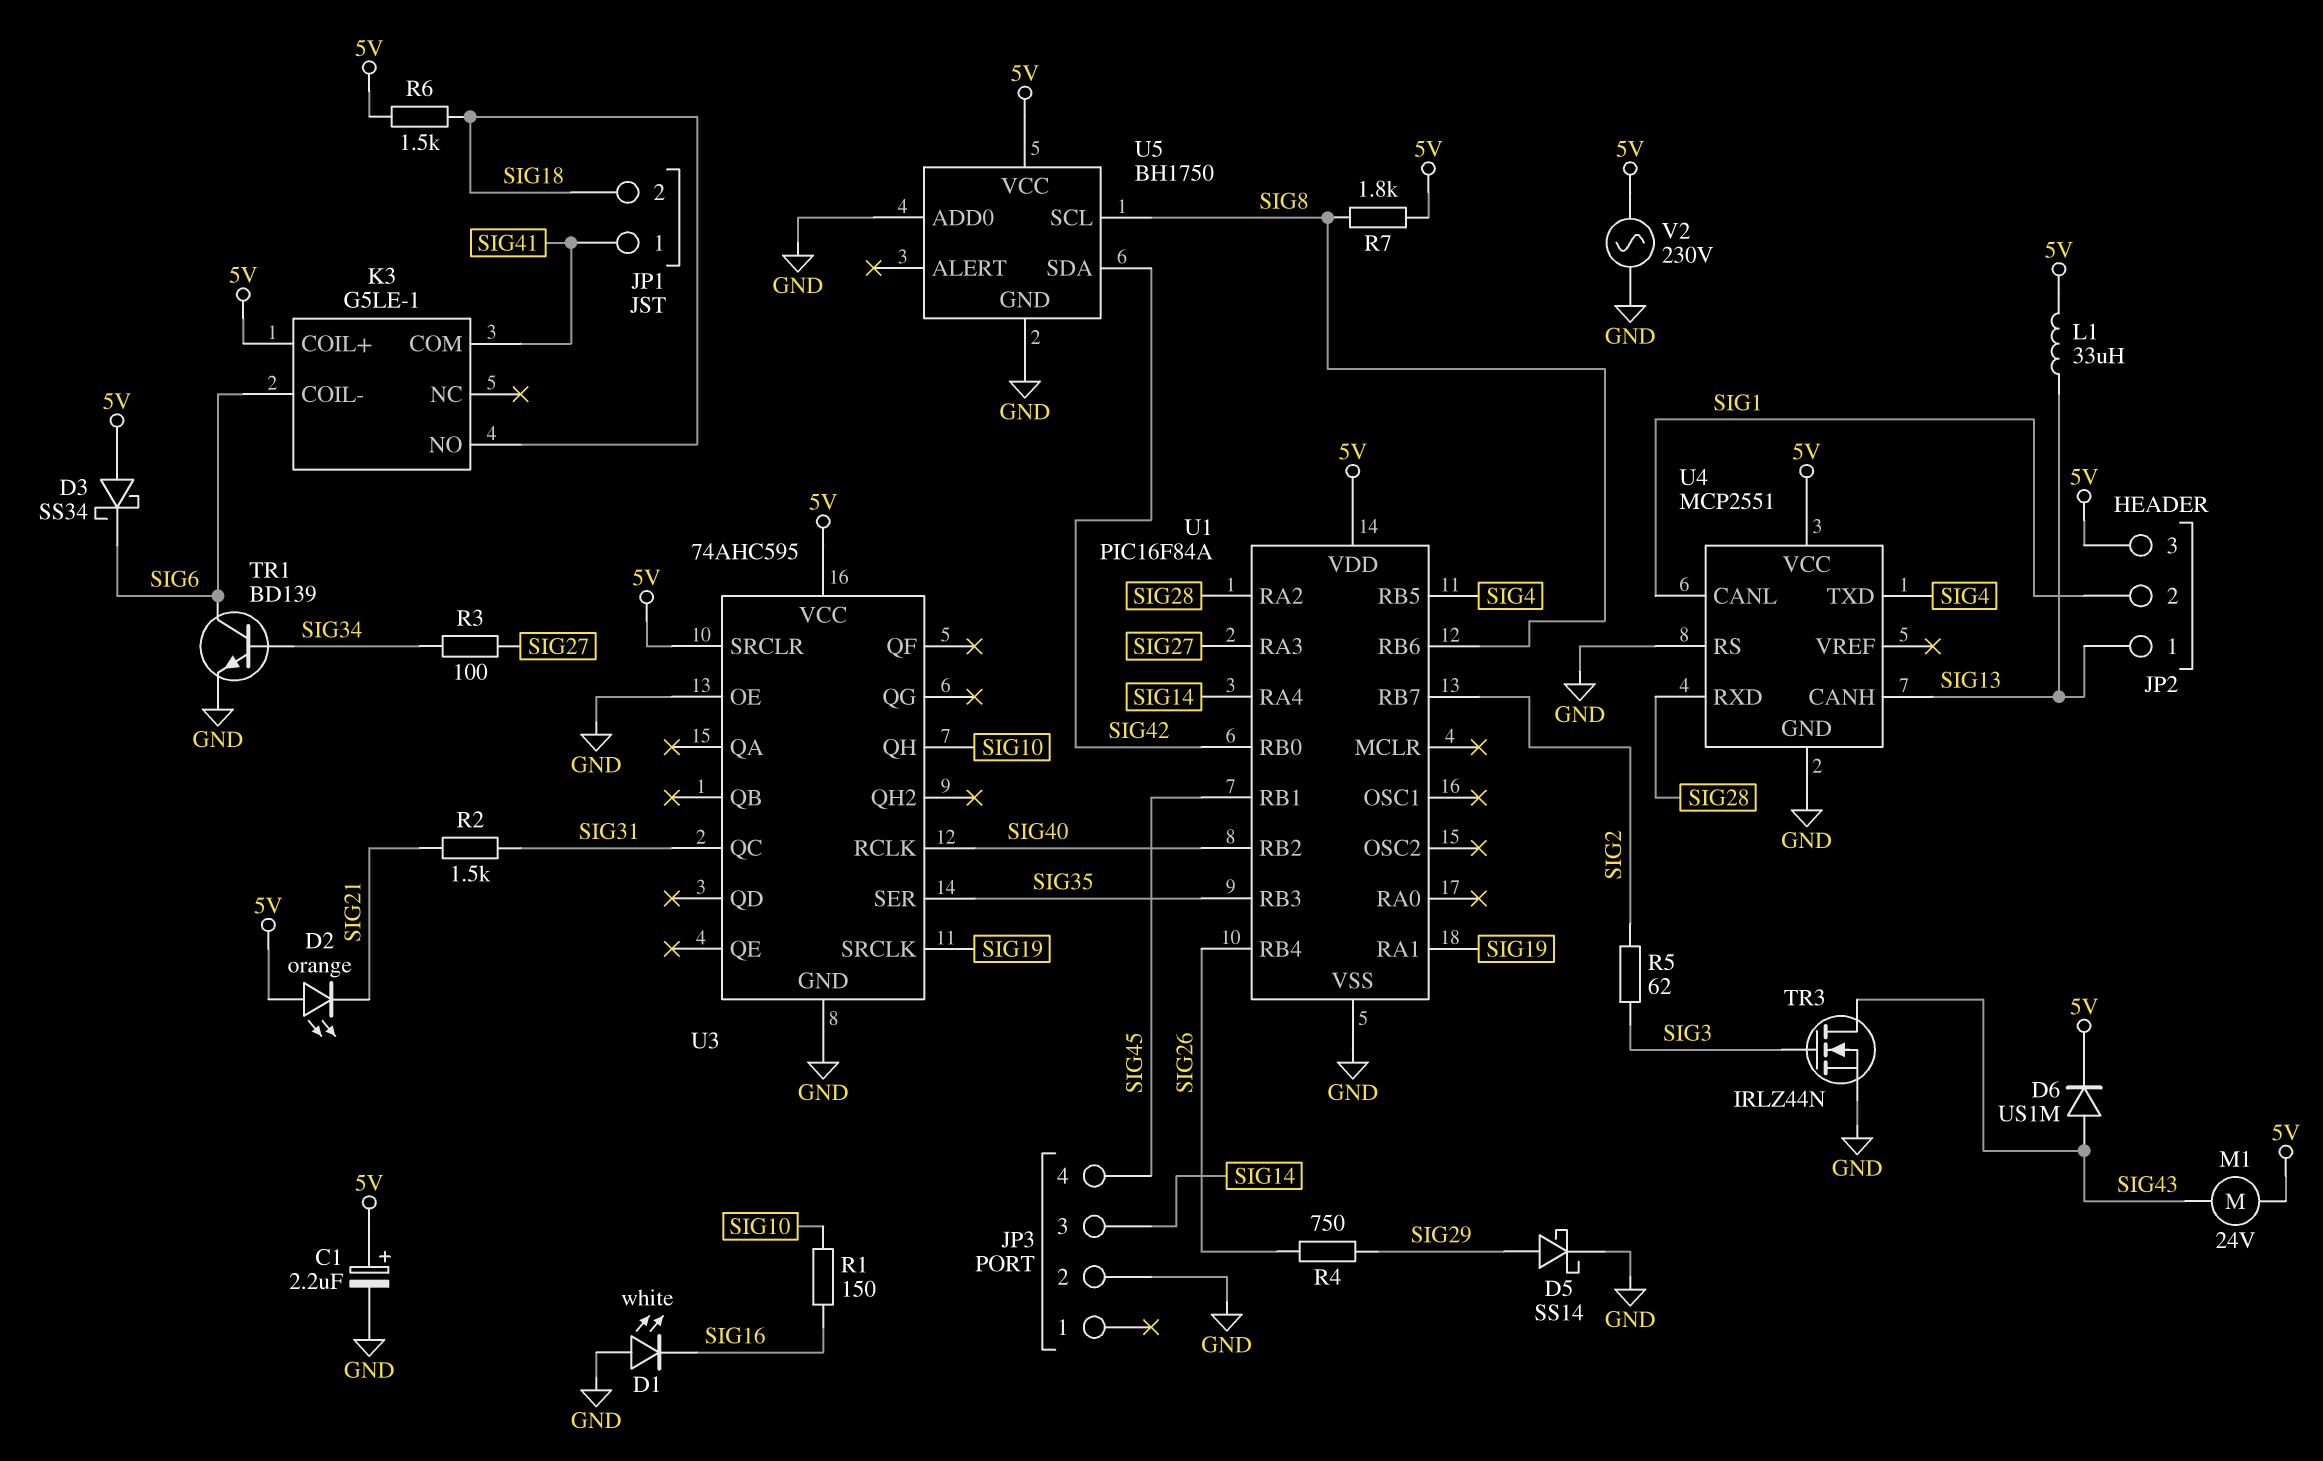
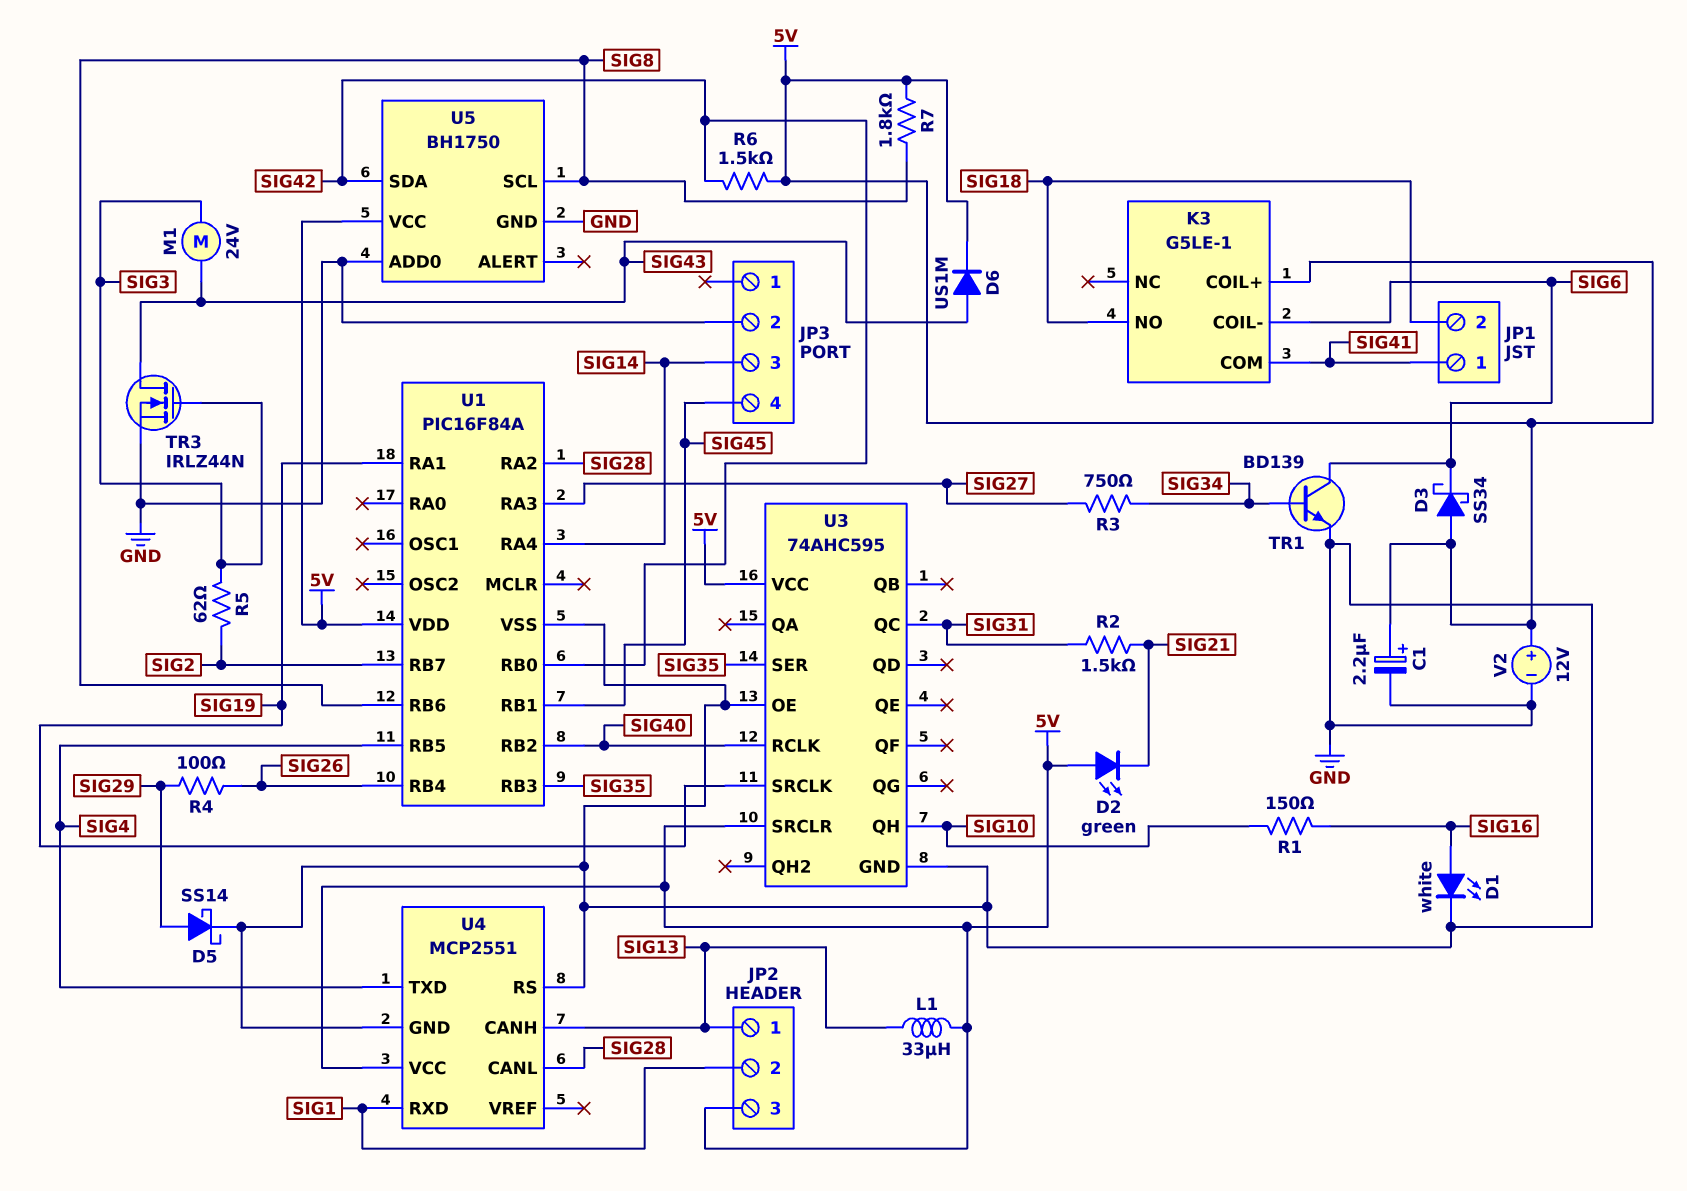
D1: LED white (A GND, K SIG16) -> LED white (A SIG16, K GND)
D2: LED orange (A 5V, K SIG21) -> LED green (A 5V, K SIG21)
M1: motor 24V (5V, SIG43) -> motor 24V (SIG3, SIG43)
R3: 100 (SIG27, SIG34) -> 750 (SIG27, SIG34)
R4: 750 (SIG26, SIG29) -> 100 (SIG26, SIG29)
R6: 1.5k (5V, SIG18) -> 1.5k (5V, SIG42)
U4 pin CANL: SIG1 -> SIG28
U4 pin RXD: SIG28 -> SIG1
V2: AC 230V (5V, GND) -> 12V (plus 5V, minus GND)

